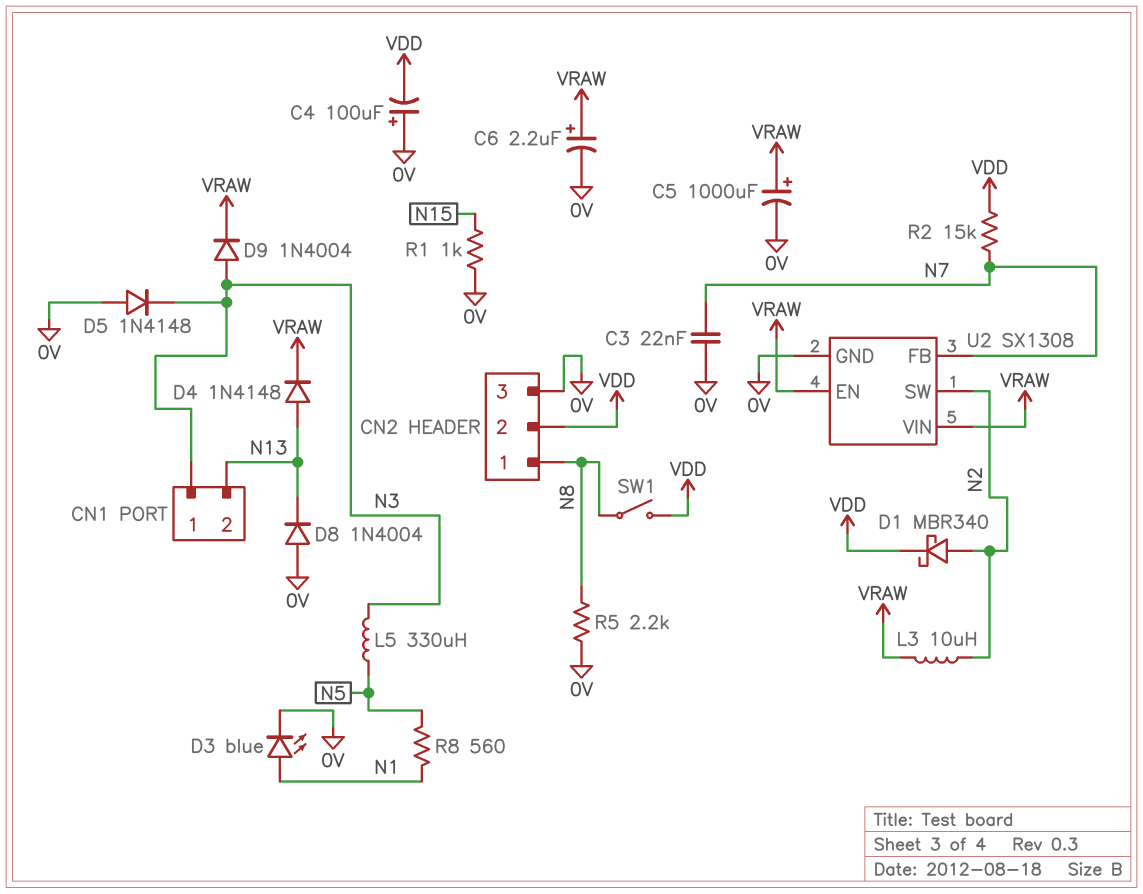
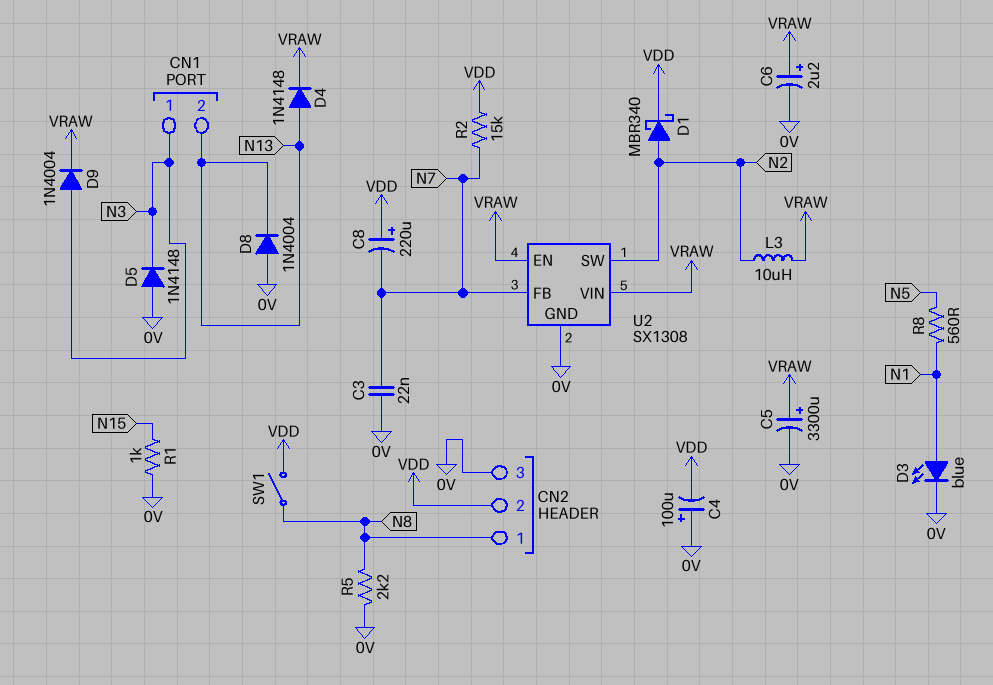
C5: 1000uF (plus VRAW, minus 0V) -> 3300uF (plus VRAW, minus 0V)
C8: none -> 220uF (plus VDD, minus N7)
L5: 330uH (N3, N5) -> none

